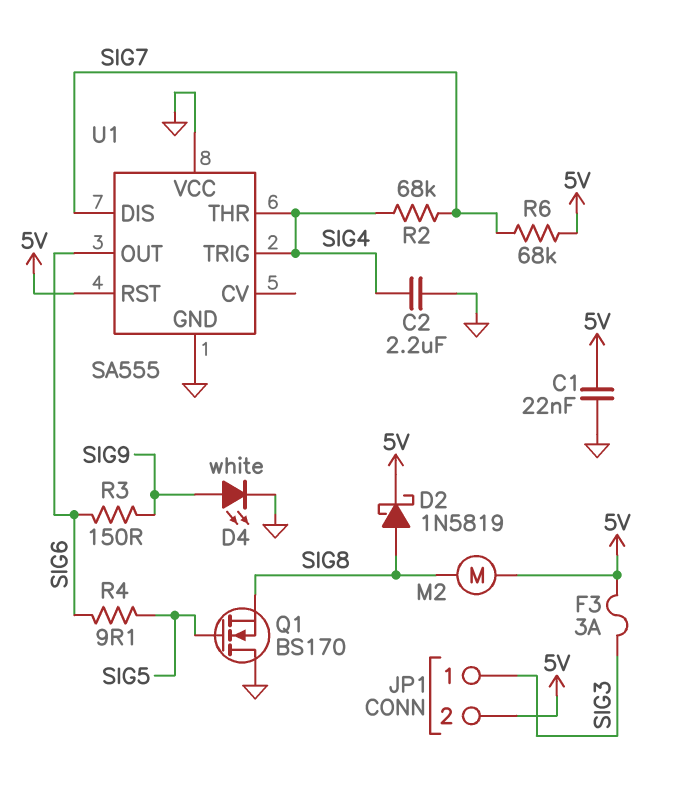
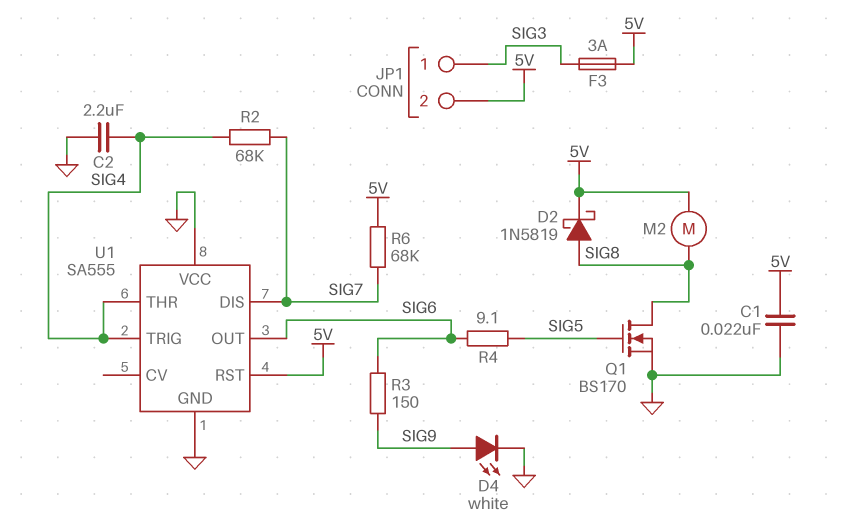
Q1: NMOS BS170 (G SIG5, D GND, S SIG8) -> NMOS BS170 (G SIG5, D SIG8, S GND)

